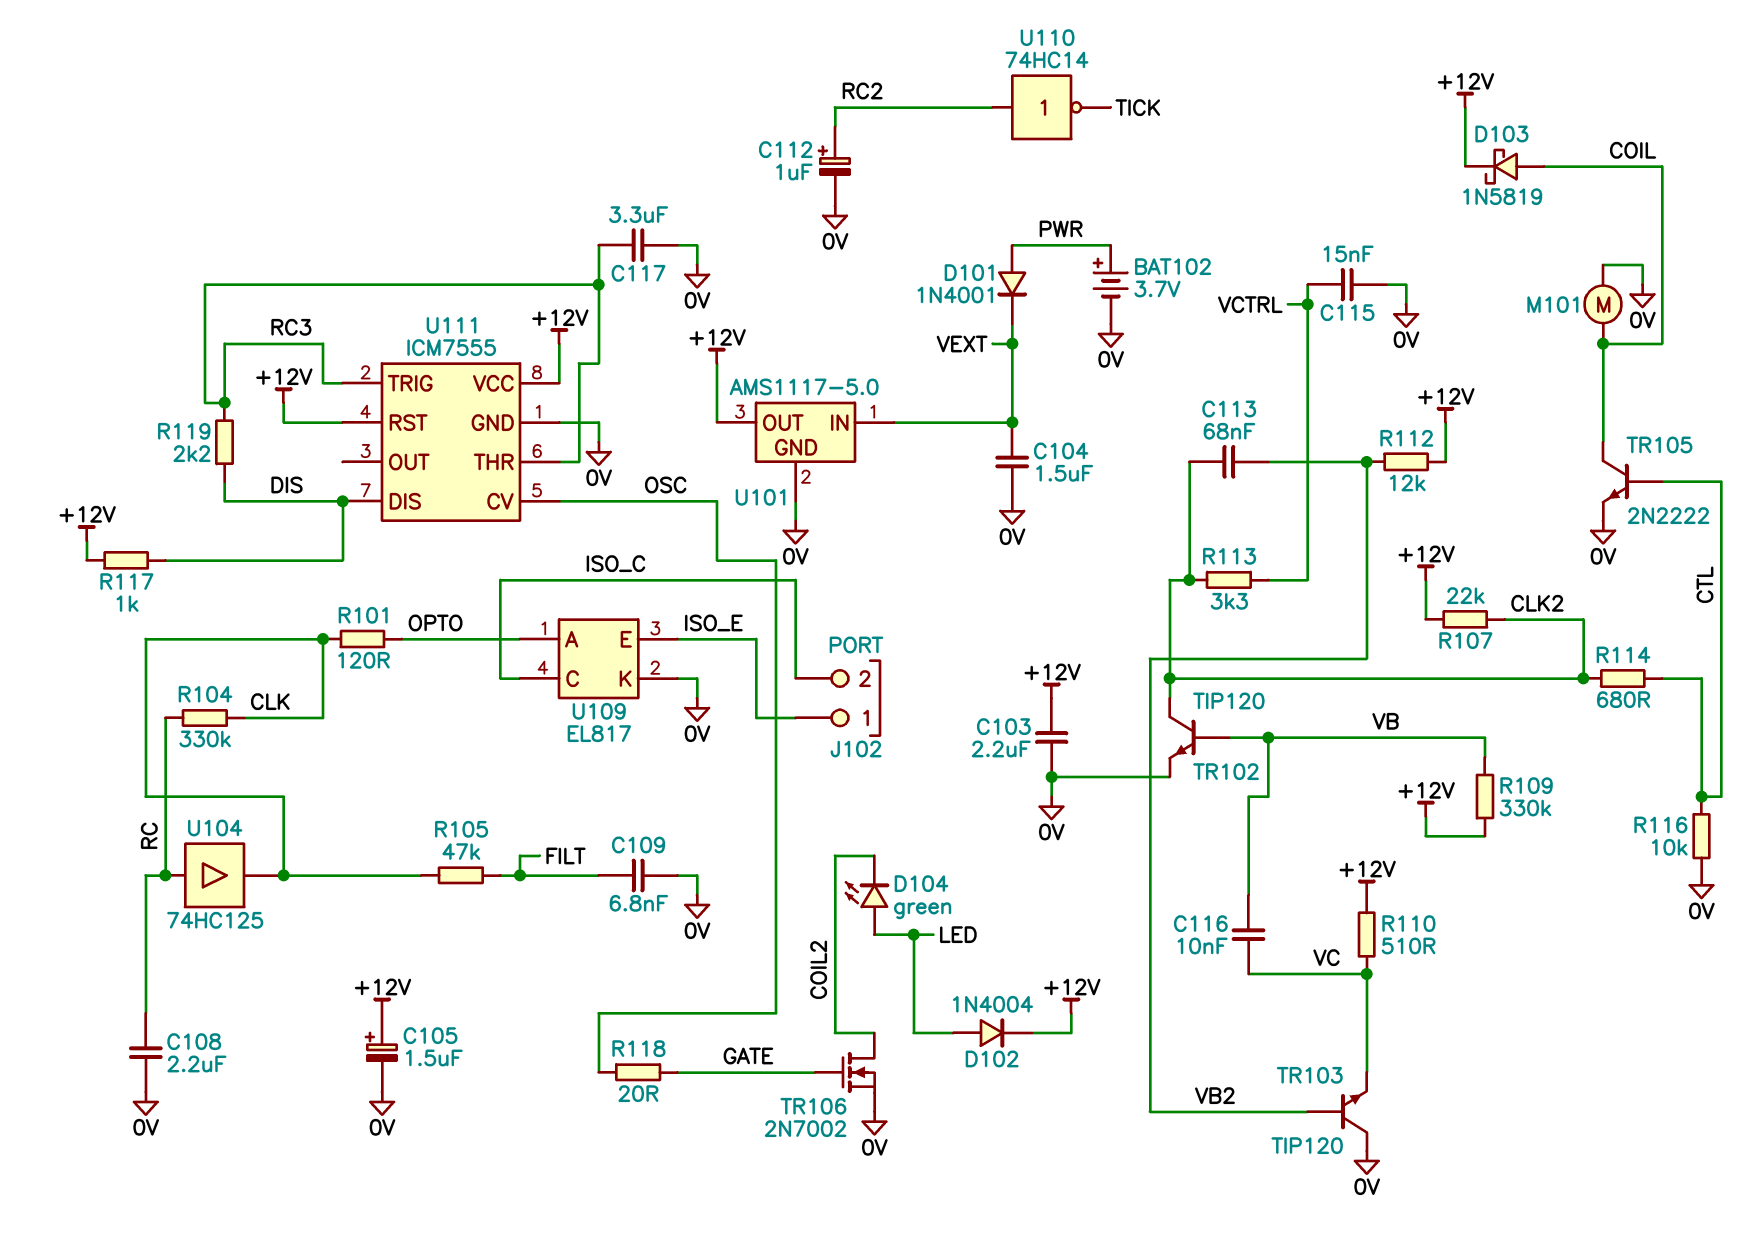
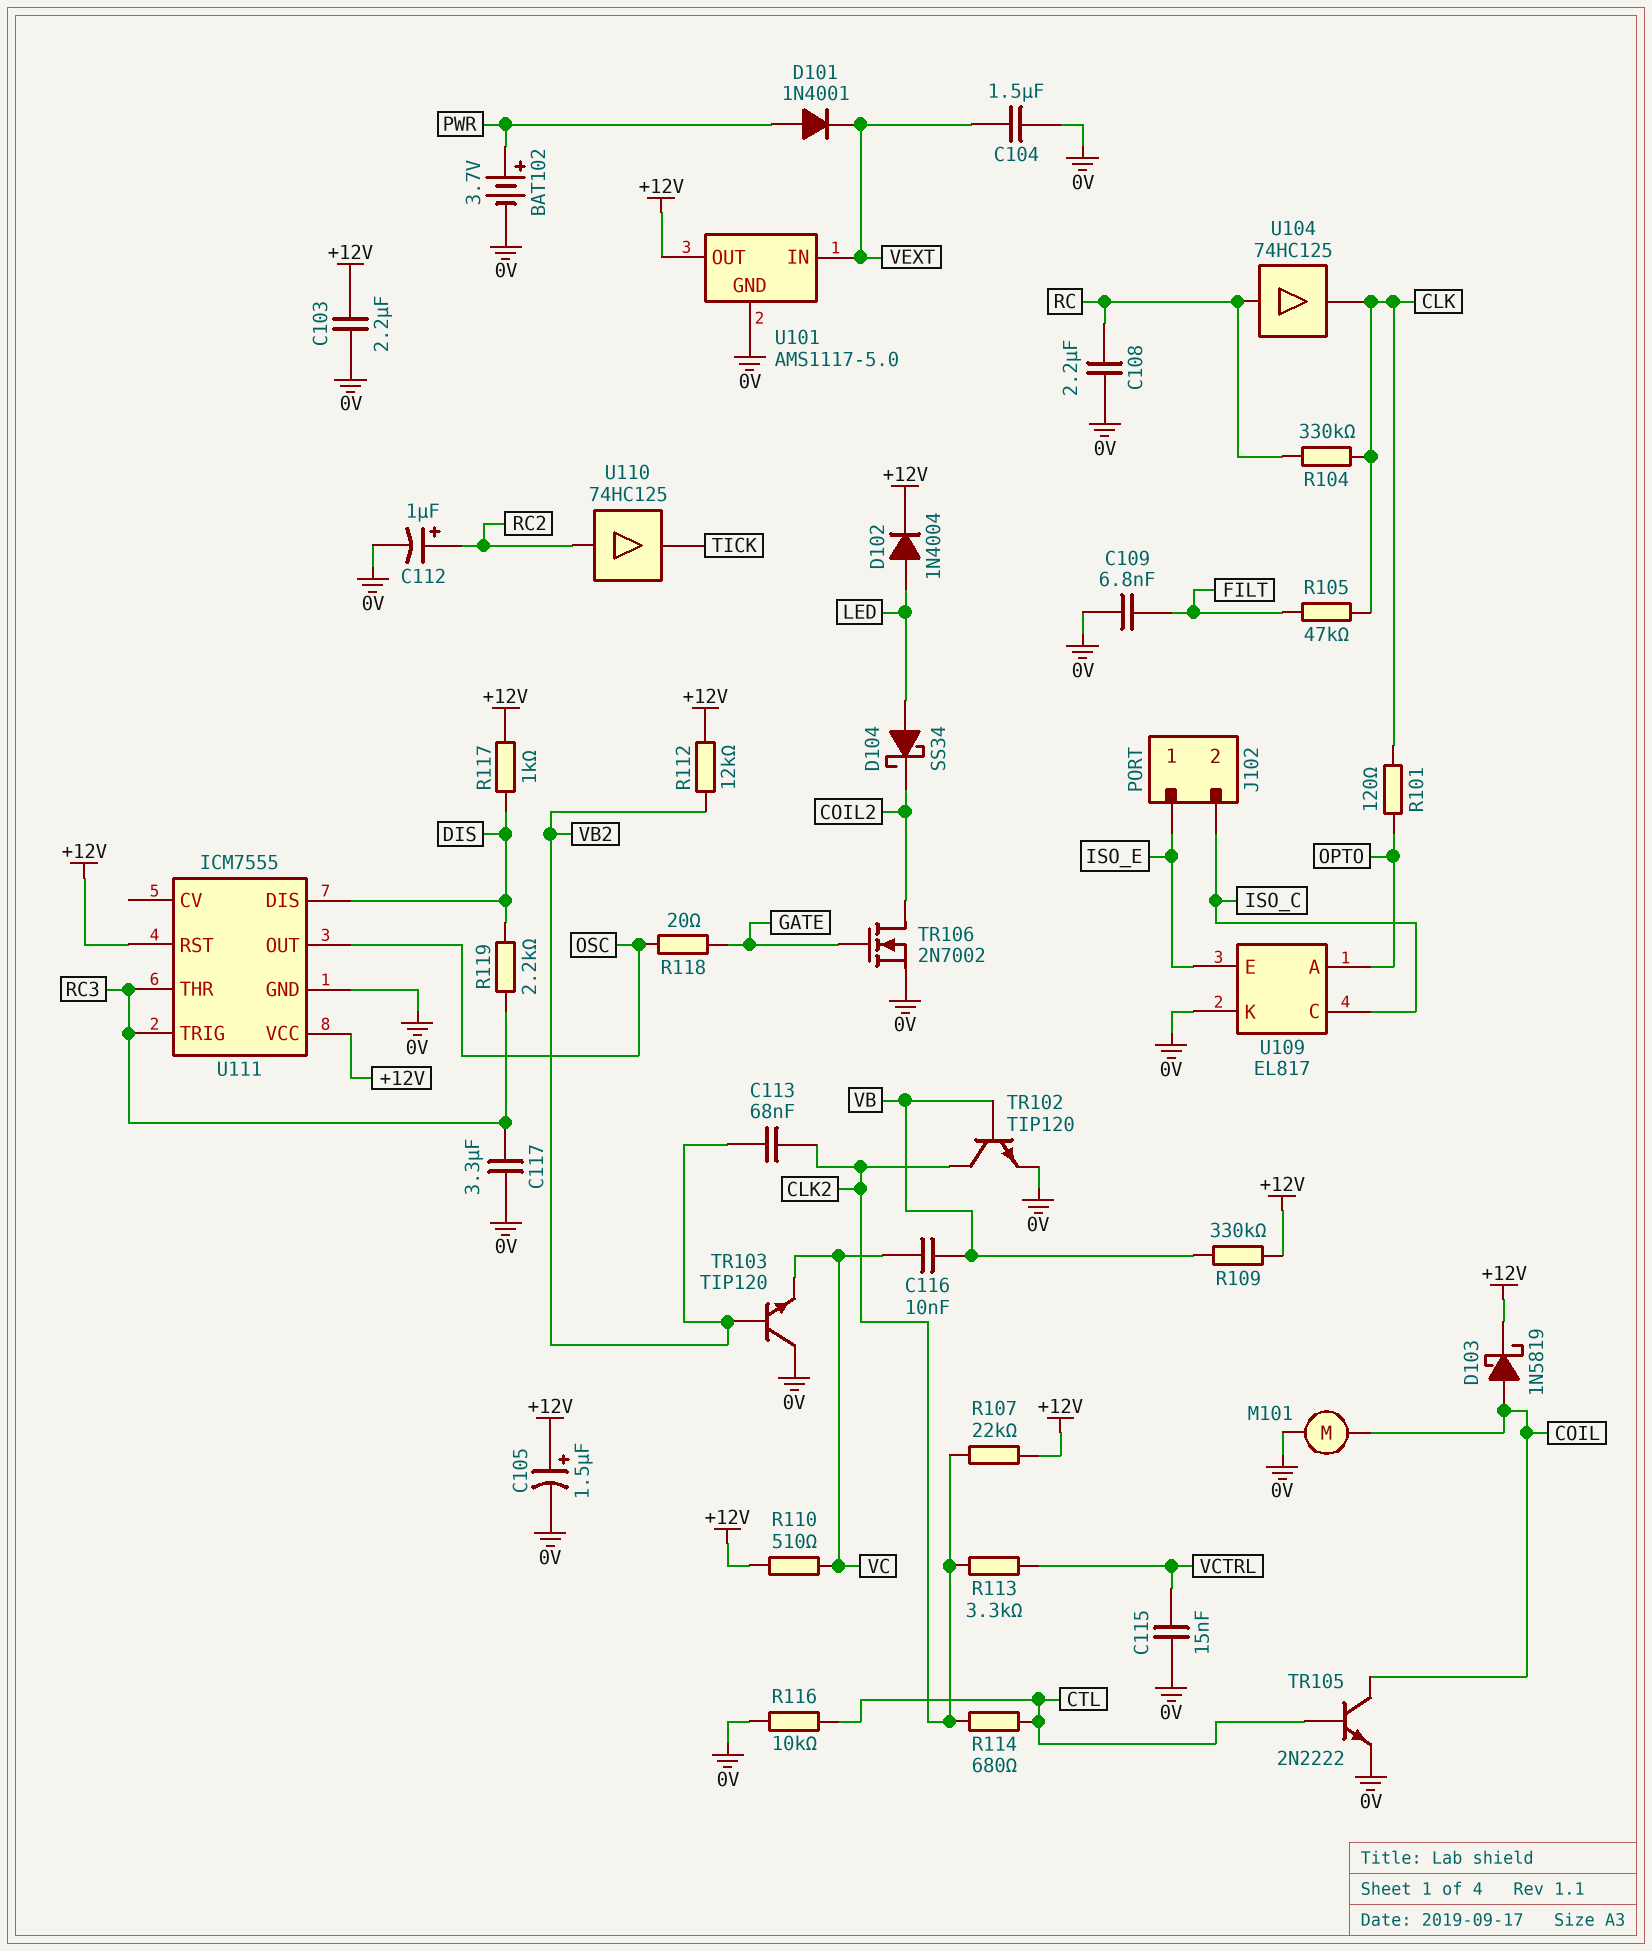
D104: LED green (A LED, K COIL2) -> schottky SS34 (A LED, K COIL2)
U110: NOT 74HC14 (in RC2, out TICK) -> buffer 74HC125 (in RC2, out TICK)
U111 pin CV: OSC -> none
U111 pin OUT: none -> OSC

